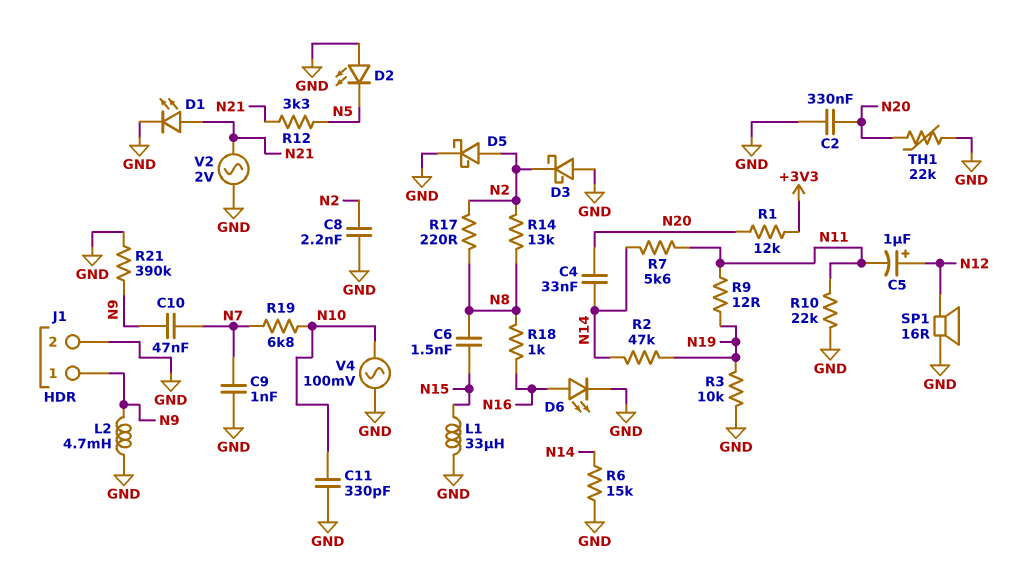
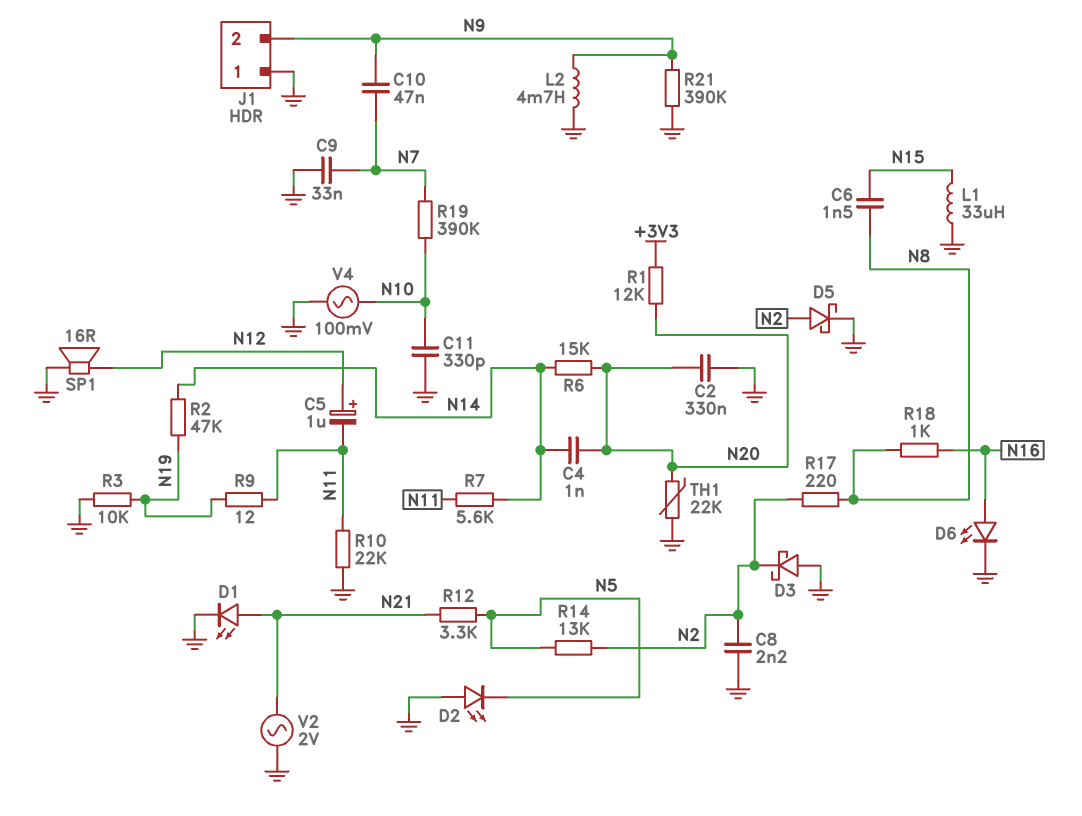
C4: 33nF (N14, N20) -> 1nF (N14, N20)
C9: 1nF (GND, N7) -> 33nF (GND, N7)
J1 pin 1: N9 -> GND
J1 pin 2: GND -> N9
R6: 15k (GND, N14) -> 15k (N14, N20)
R14: 13k (N2, N8) -> 13k (N2, N5)
R19: 6.8k (N7, N10) -> 390k (N7, N10)

